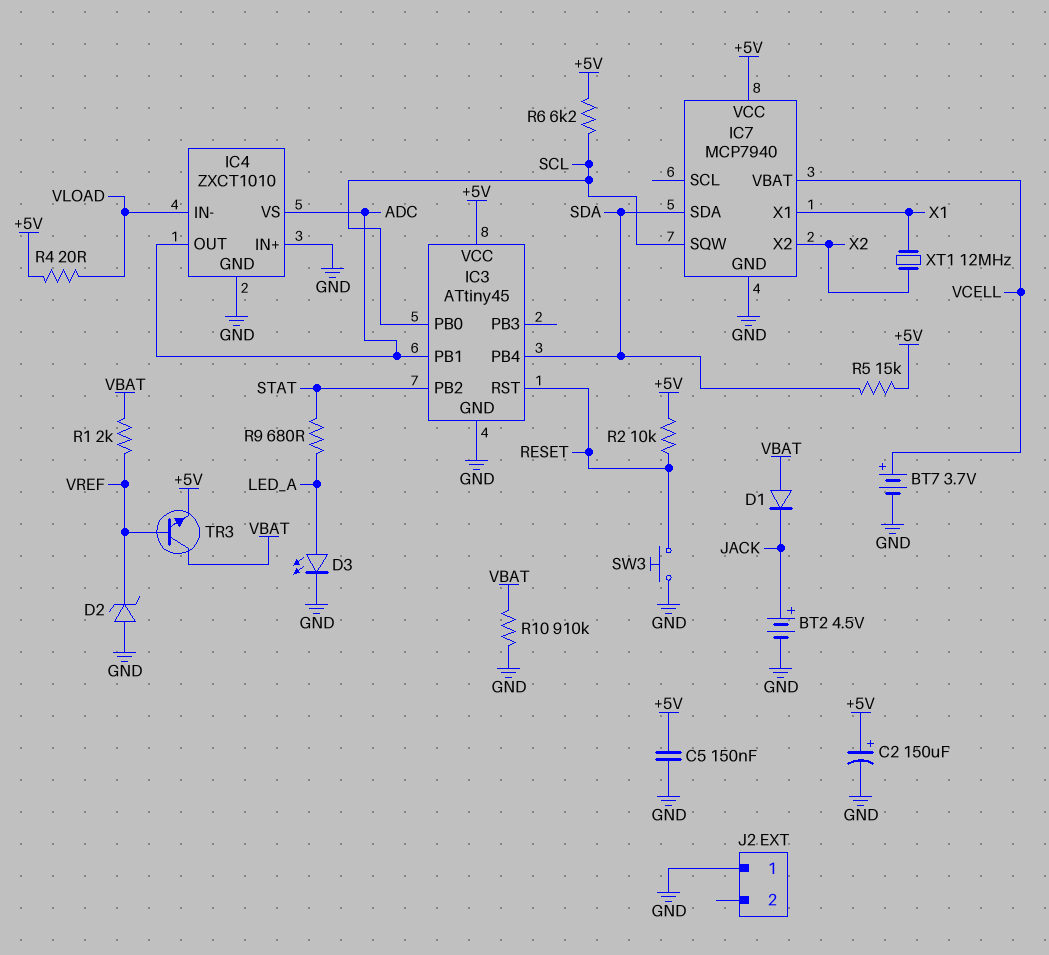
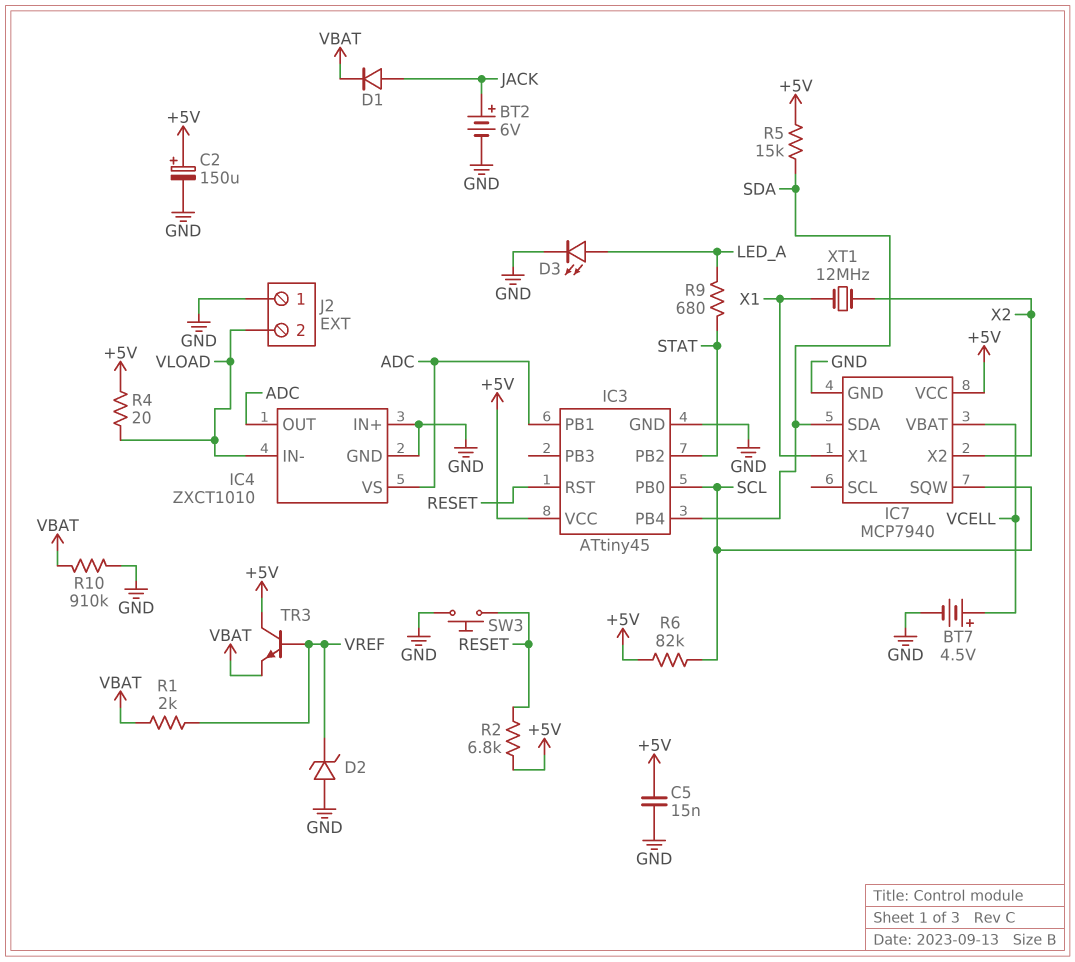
BT2: 4.5V (plus JACK, minus GND) -> 6V (plus JACK, minus GND)
BT7: 3.7V (plus VCELL, minus GND) -> 4.5V (plus VCELL, minus GND)
C5: 150nF (+5V, GND) -> 15nF (+5V, GND)
D1: diode (A VBAT, K JACK) -> diode (A JACK, K VBAT)
J2 pin 2: none -> VLOAD
R2: 10k (+5V, RESET) -> 6.8k (+5V, RESET)
R6: 6.2k (+5V, SCL) -> 82k (+5V, SCL)
TR3: NPN (B VREF, C VBAT, E +5V) -> NPN (B VREF, C +5V, E VBAT)

